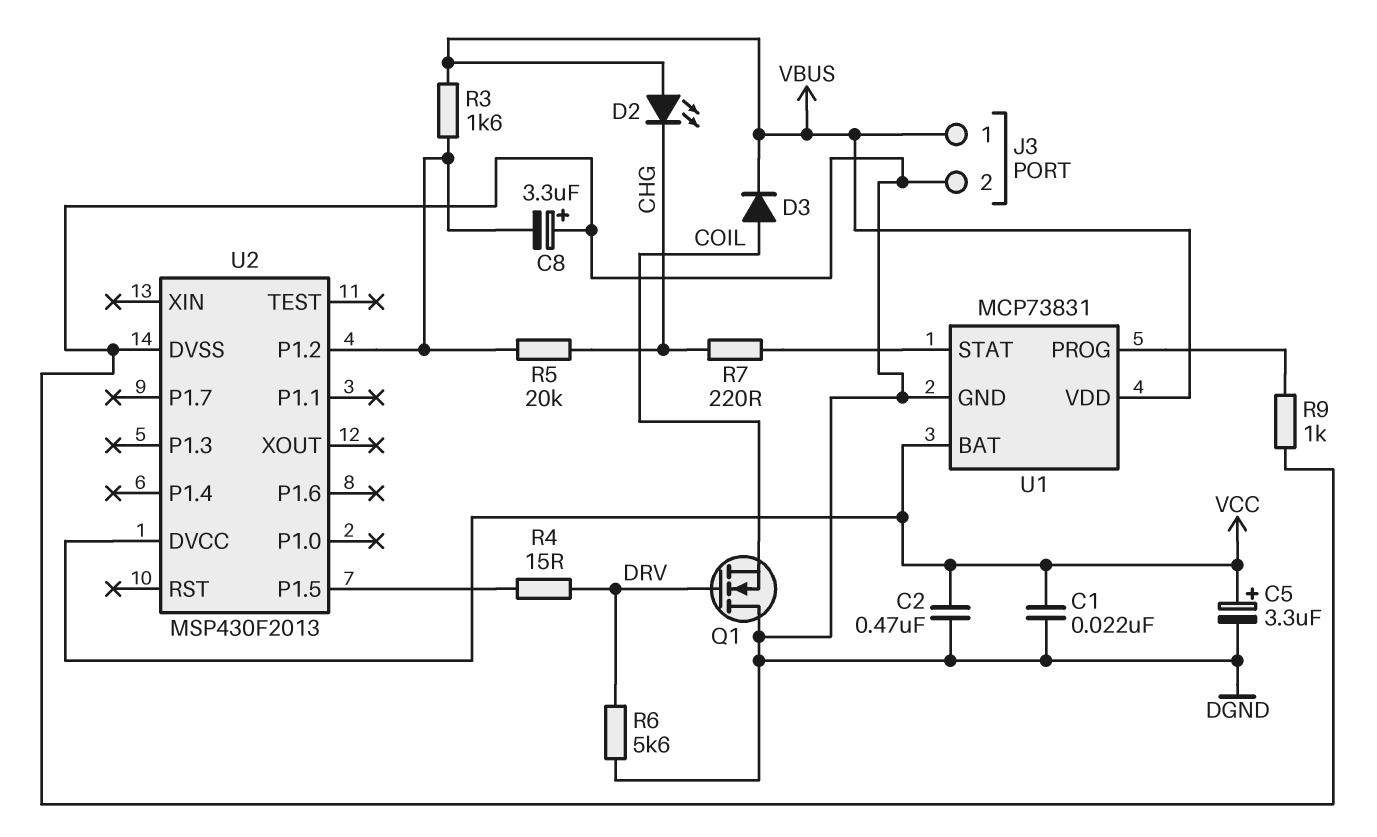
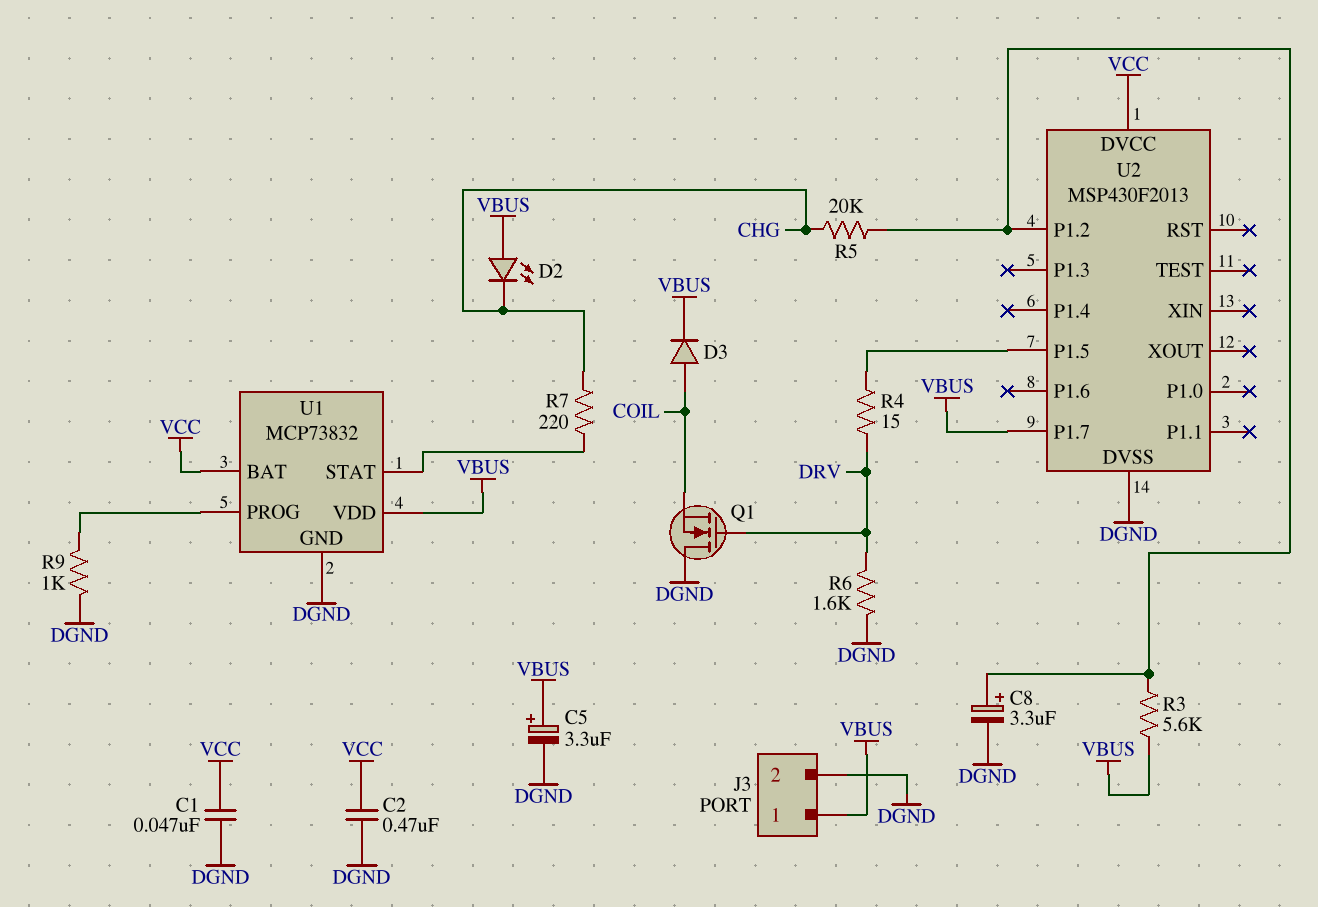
C1: 22nF (DGND, VCC) -> 47nF (DGND, VCC)
C5: 3.3uF (plus VCC, minus DGND) -> 3.3uF (plus VBUS, minus DGND)
C8: 3.3uF (plus DGND, minus U2/P1.2) -> 3.3uF (plus U2/P1.2, minus DGND)
R3: 1.6k (U2/P1.2, VBUS) -> 5.6k (U2/P1.2, VBUS)
R6: 5.6k (DGND, DRV) -> 1.6k (DGND, DRV)
U1: MCP73831 -> MCP73832
U2 pin P1.7: none -> VBUS

